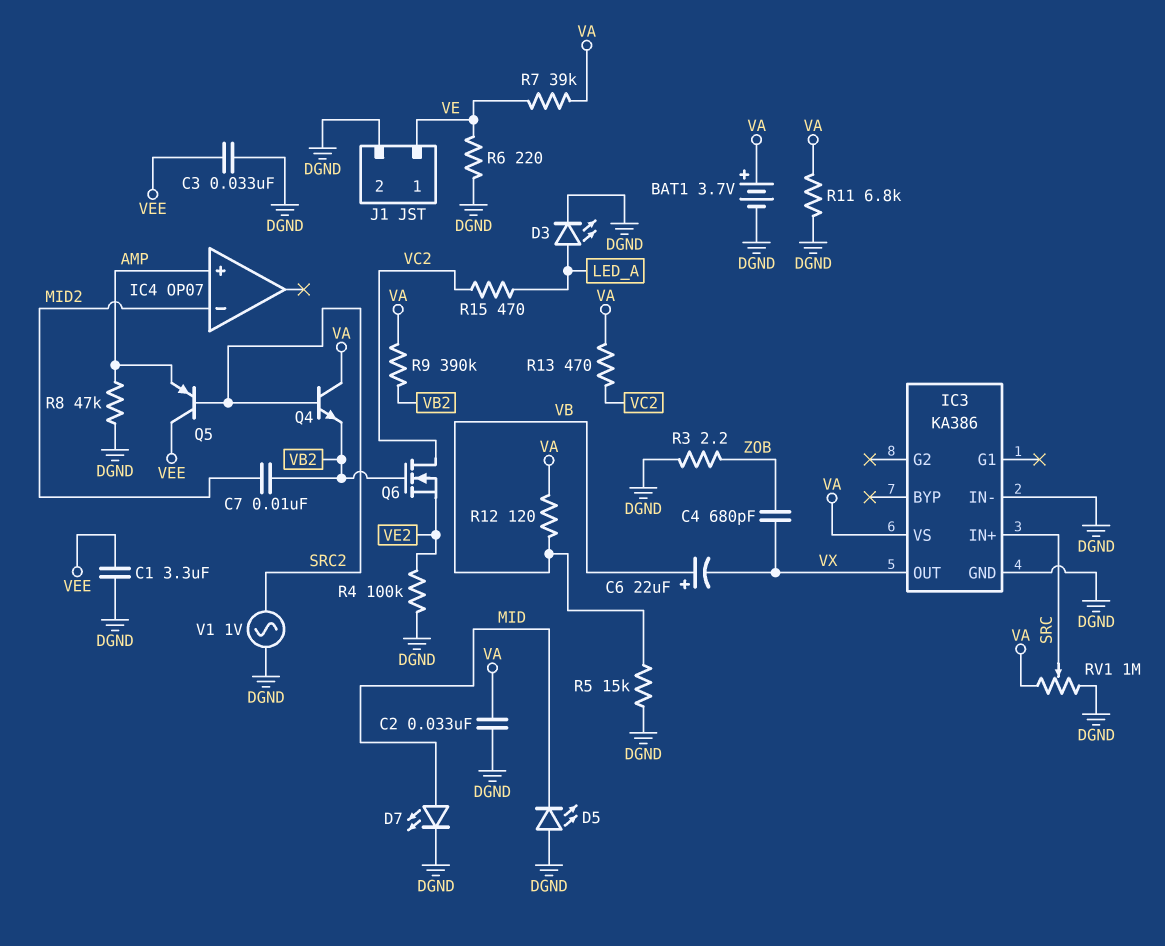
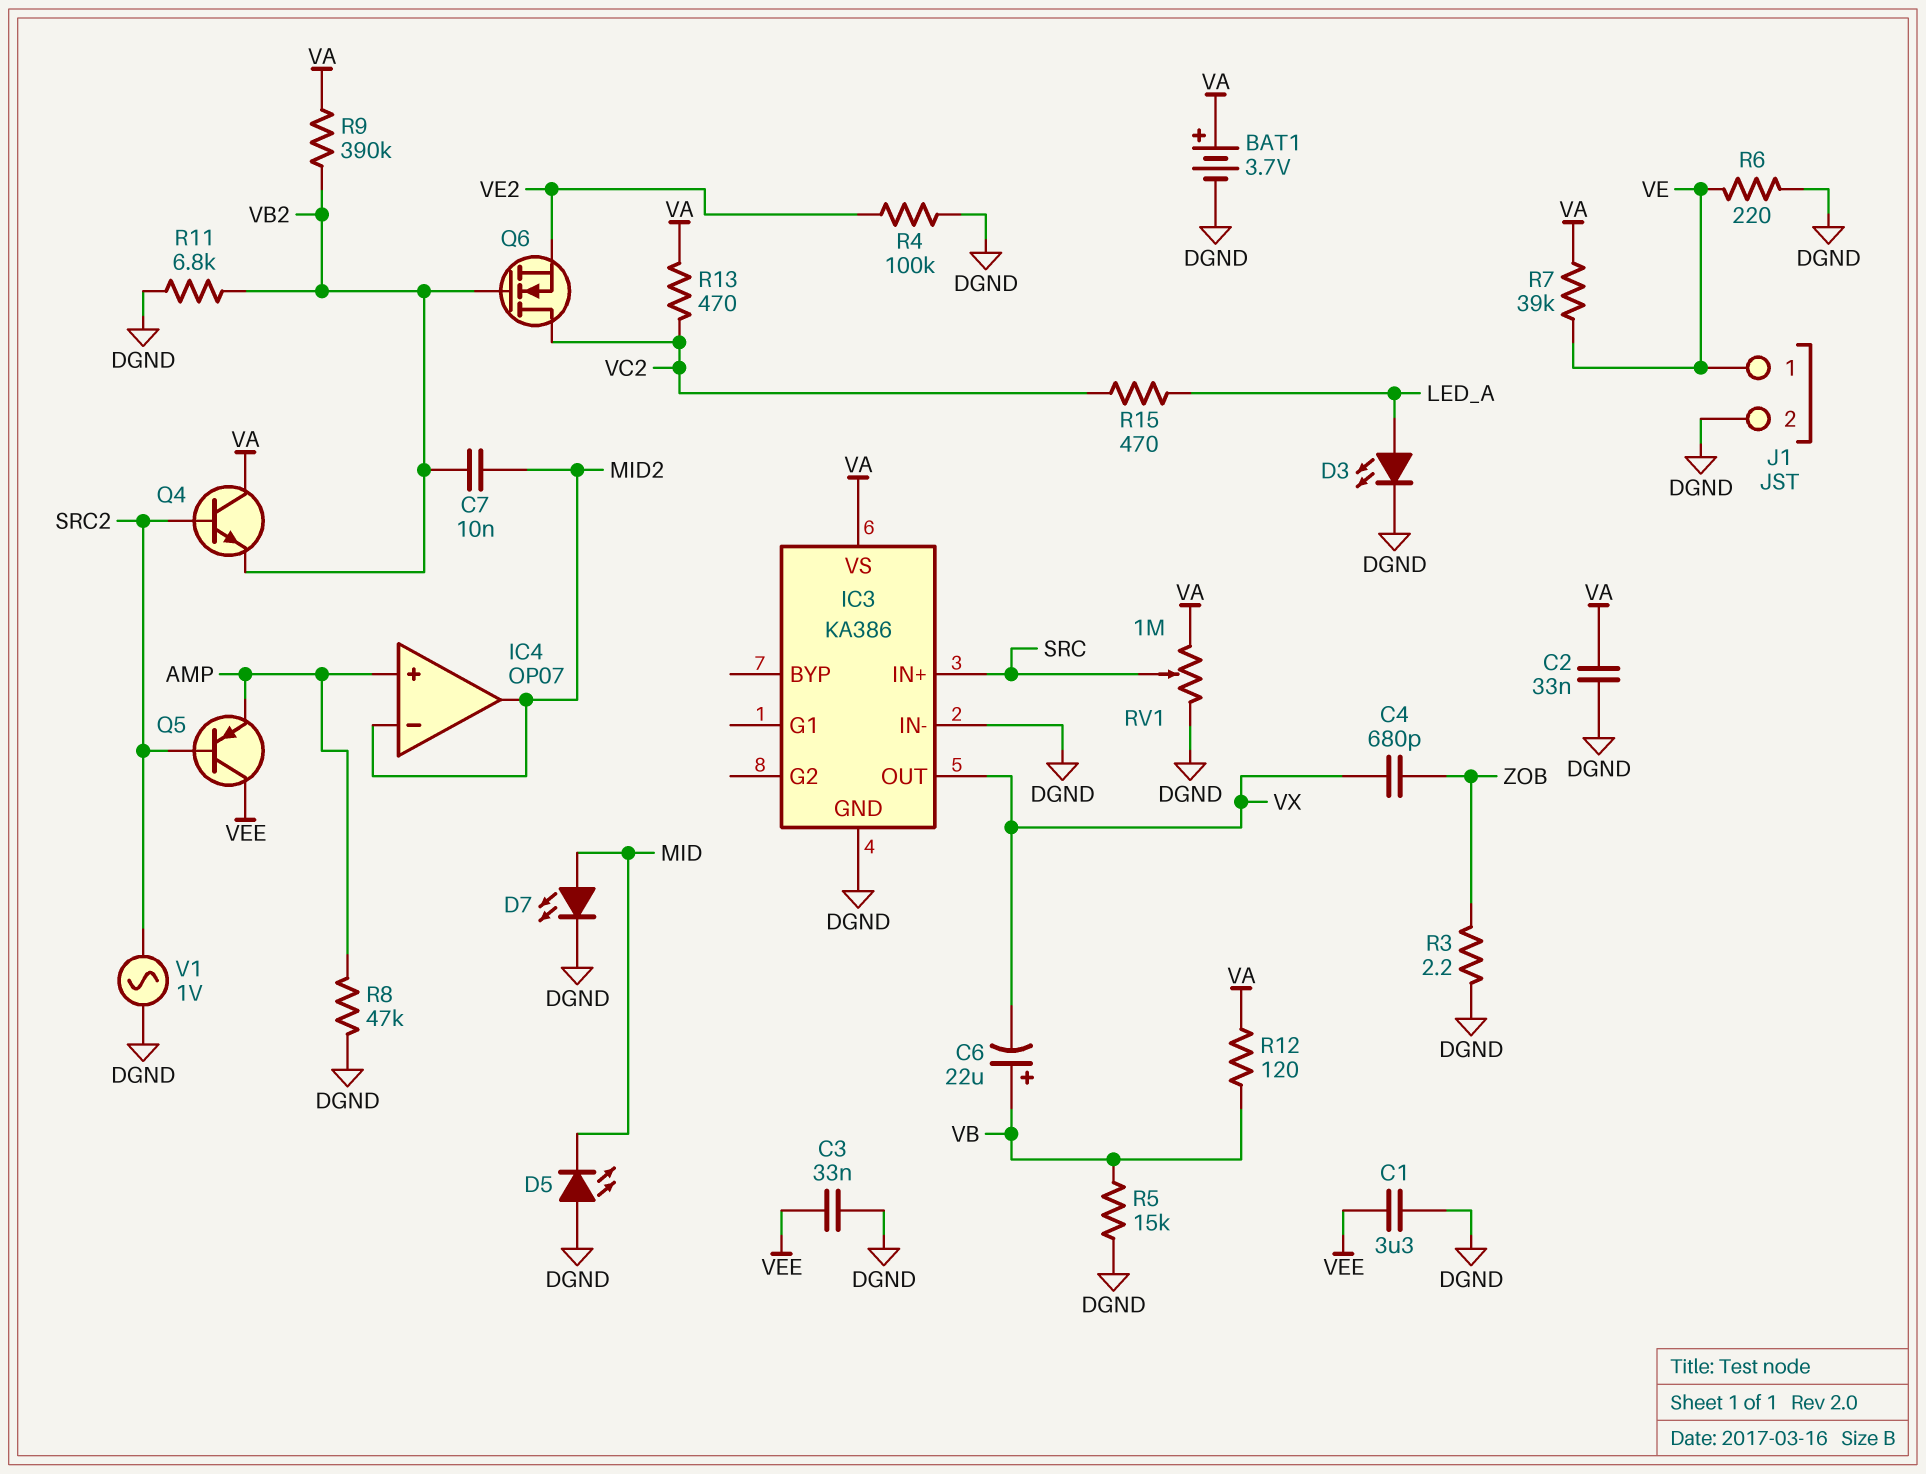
IC4 pin out: none -> MID2
R11: 6.8k (DGND, VA) -> 6.8k (DGND, VB2)

